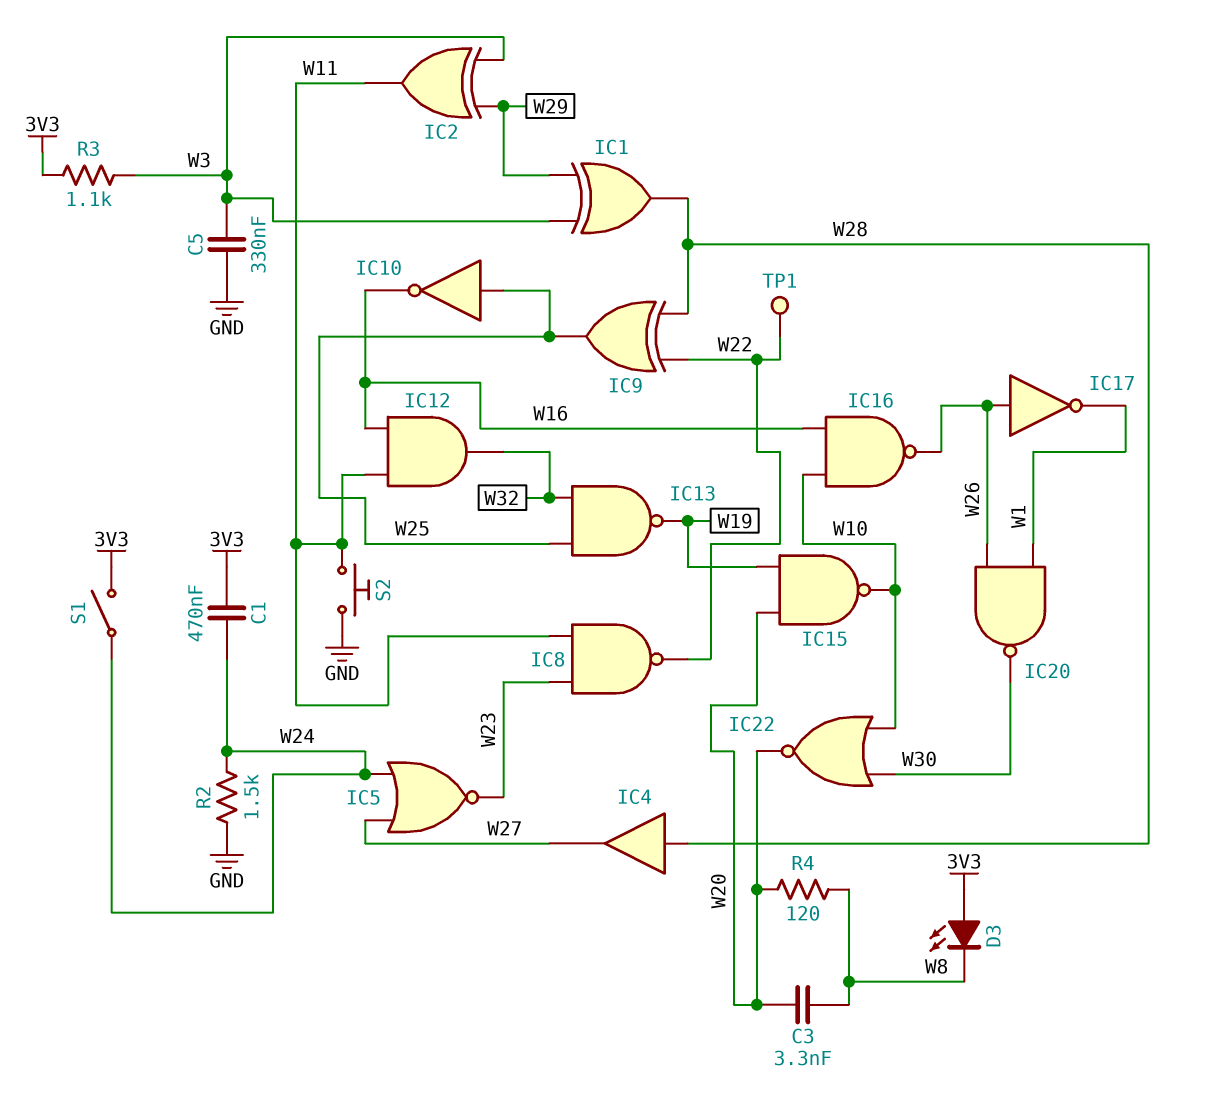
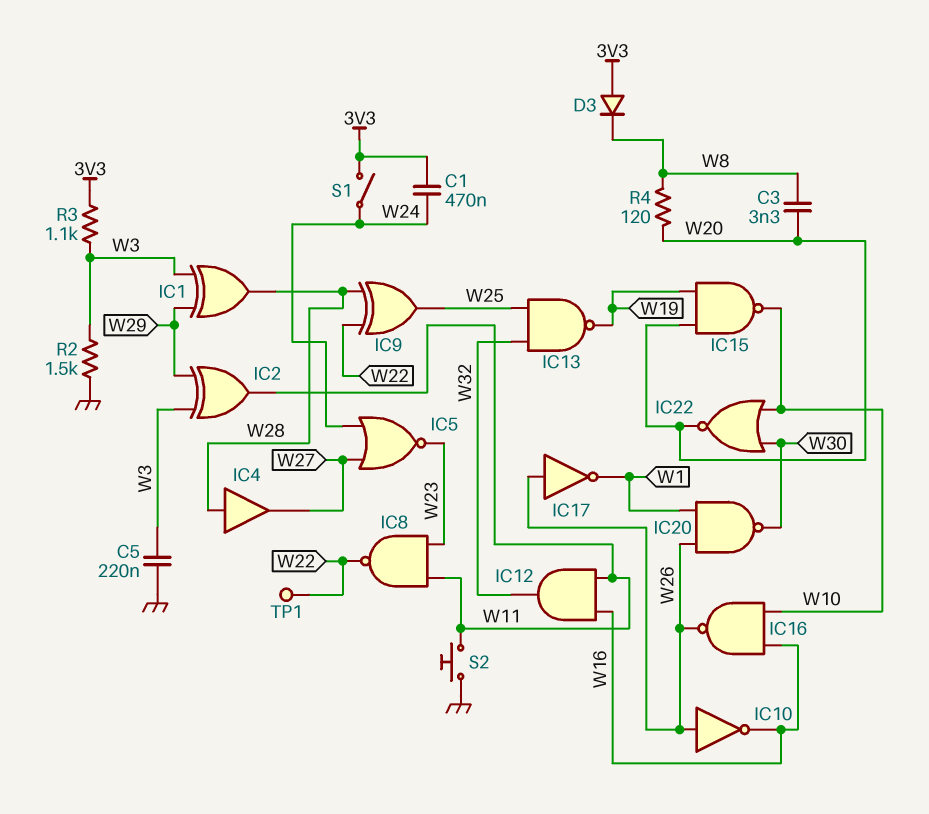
C5: 330nF (GND, W3) -> 220nF (GND, W3)
D3: LED (A 3V3, K W8) -> diode (A 3V3, K W8)
IC10: NOT (in W25, out W16) -> NOT (in W26, out W16)
R2: 1.5k (GND, W24) -> 1.5k (GND, W3)

